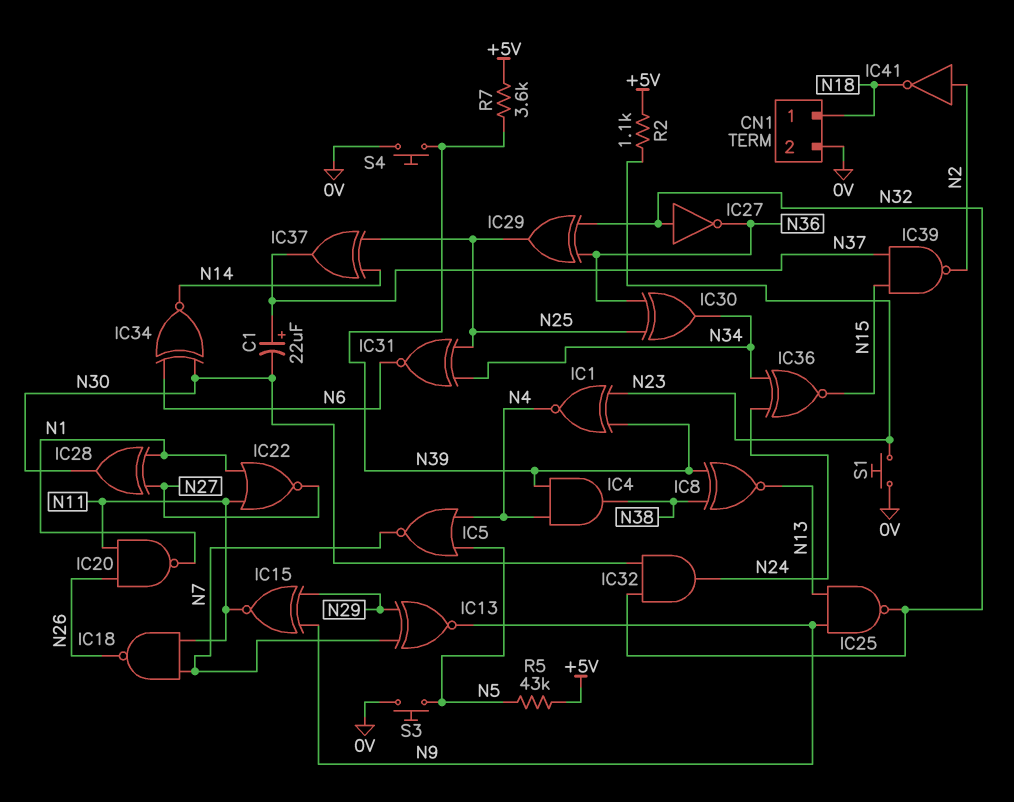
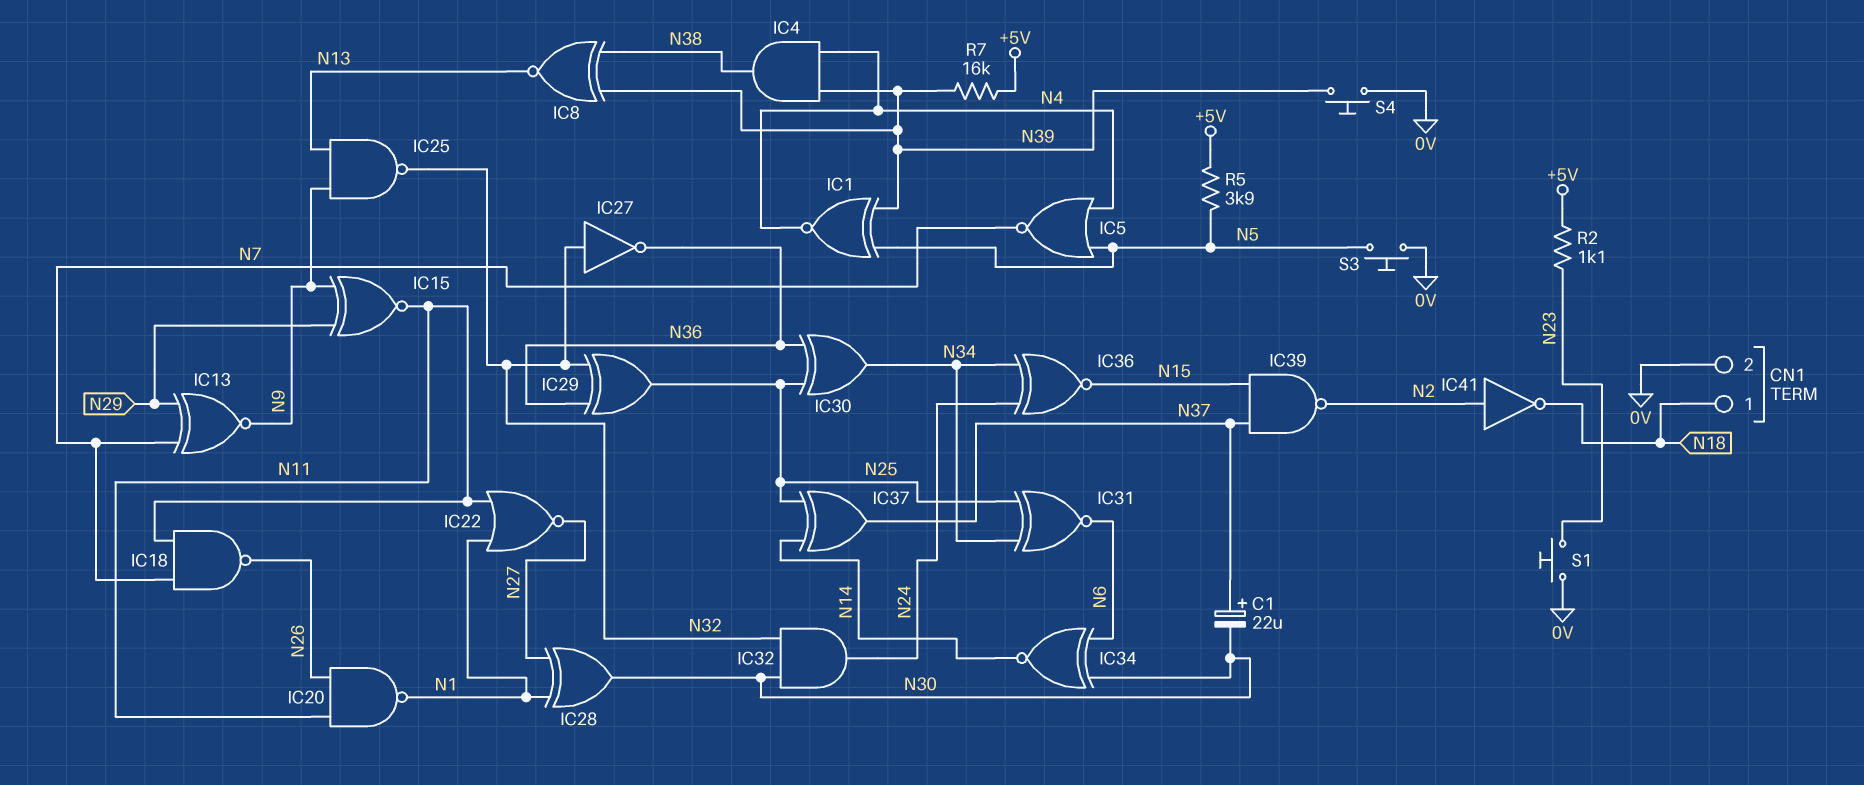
IC1: XNOR (in N23, in N39, out N4) -> XNOR (in N5, in N39, out N4)
R5: 43k (+5V, N5) -> 3.9k (+5V, N5)
R7: 3.6k (+5V, N39) -> 16k (+5V, N39)

